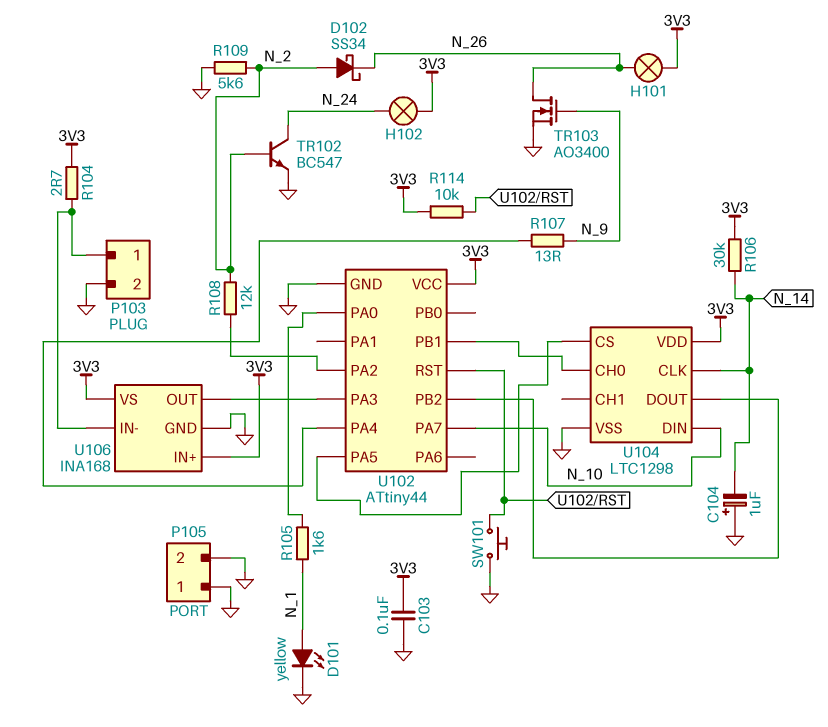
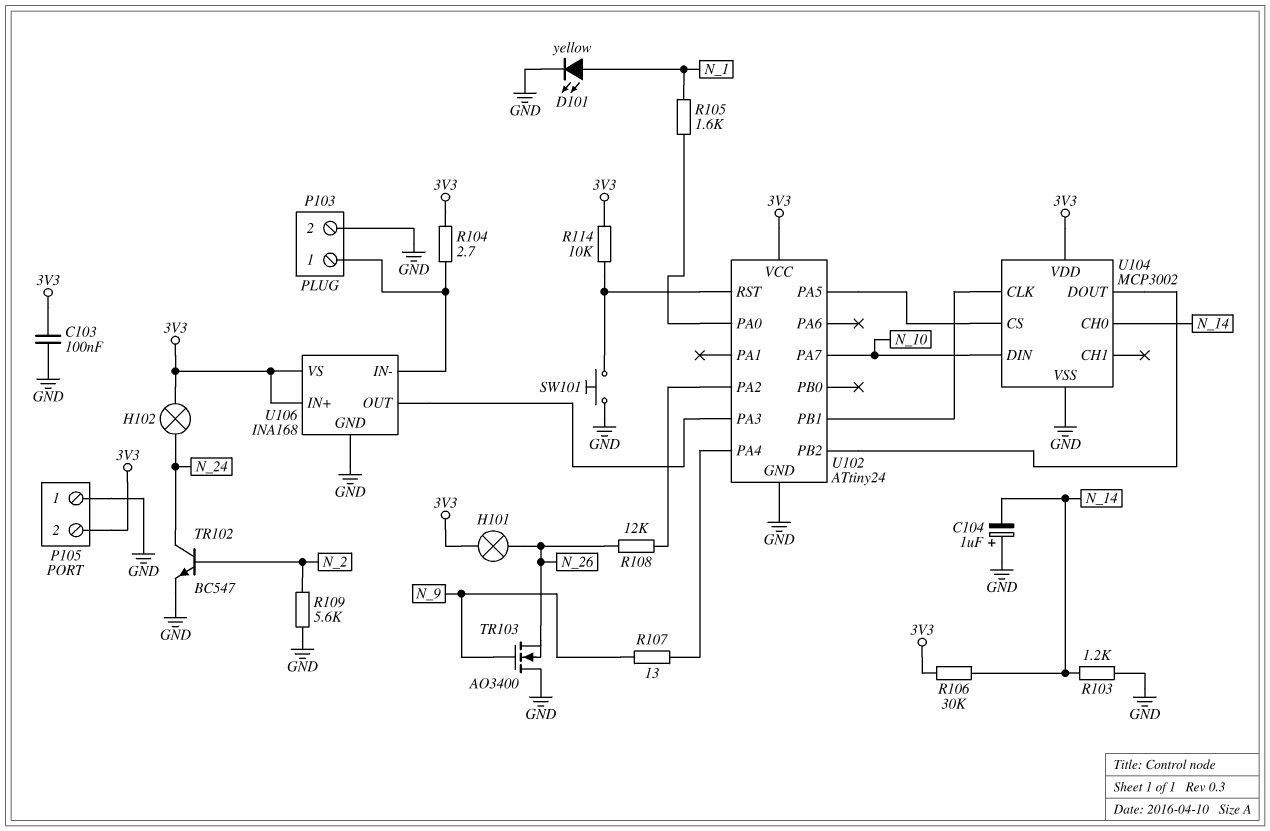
D102: schottky SS34 (A N_2, K N_26) -> none
P105 pin 2: GND -> 3V3
R103: none -> 1.2k (GND, N_14)
R108: 12k (N_2, U102/PA2) -> 12k (N_26, U102/PA2)
TR103: NMOS AO3400 (G N_9, D N_26, S GND) -> NMOS AO3400 (G N_9, D GND, S N_26)
U102: ATtiny44 -> ATtiny24
U104: LTC1298 -> MCP3002
U104 pin CH0: U102/PB1 -> N_14
U104 pin CLK: N_14 -> U102/PB1

